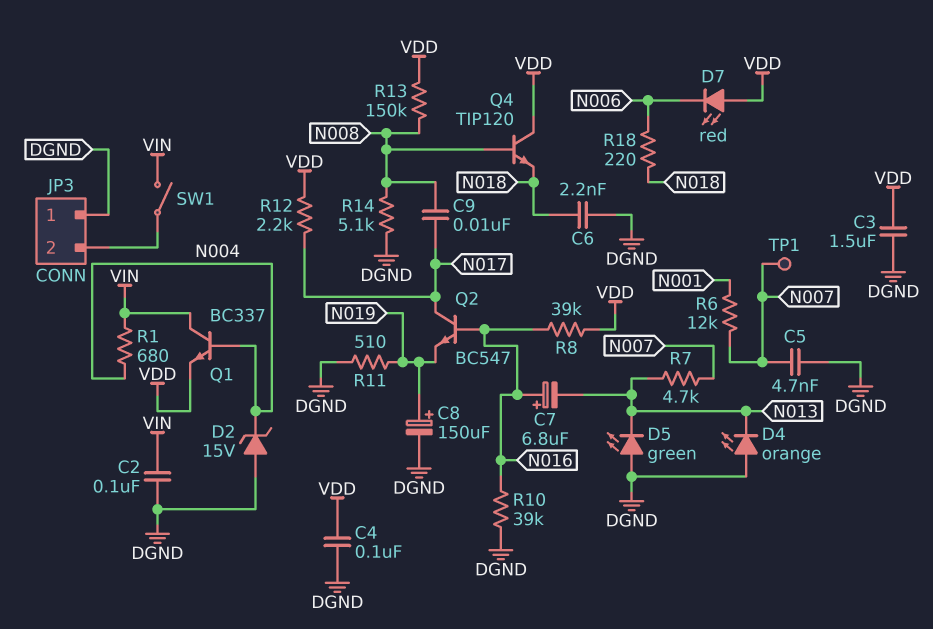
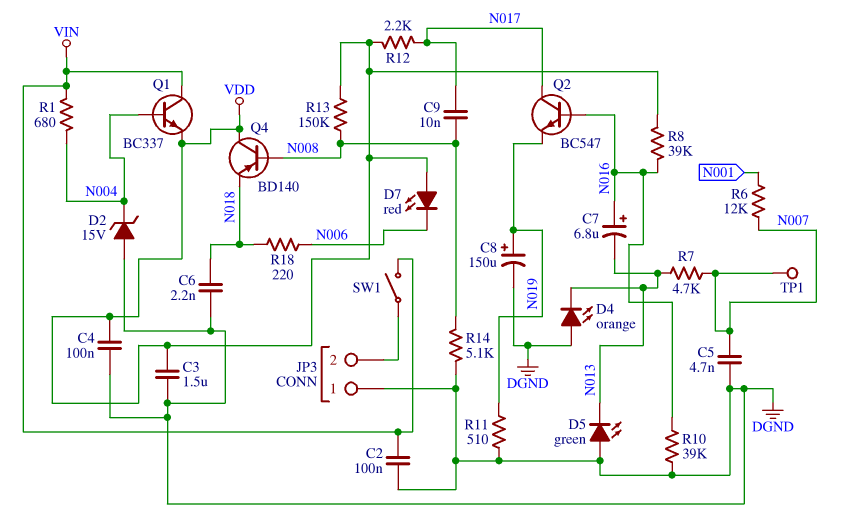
Q4: NPN TIP120 (B N008, C VDD, E N018) -> PNP BD140 (B N008, C VDD, E N018)

